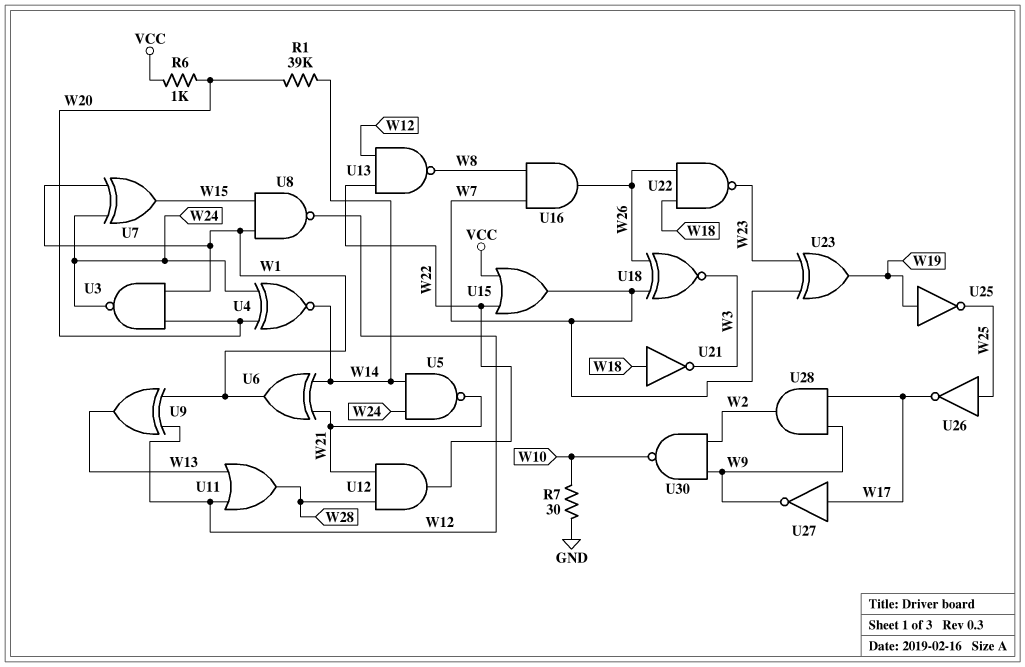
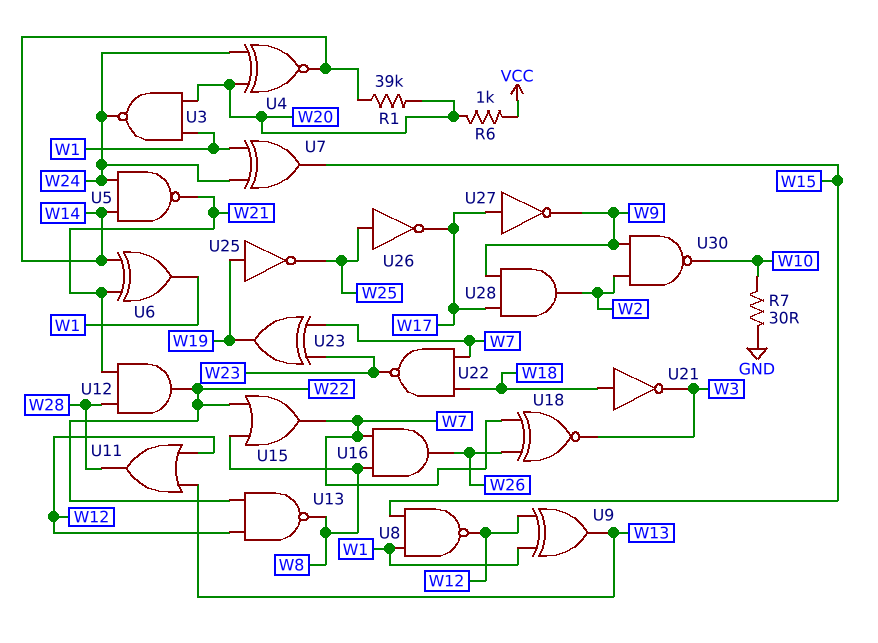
U15: OR (in VCC, in W22, out W7) -> OR (in W8, in W22, out W7)
U22: NAND (in W18, in W26, out W23) -> NAND (in W7, in W18, out W23)

